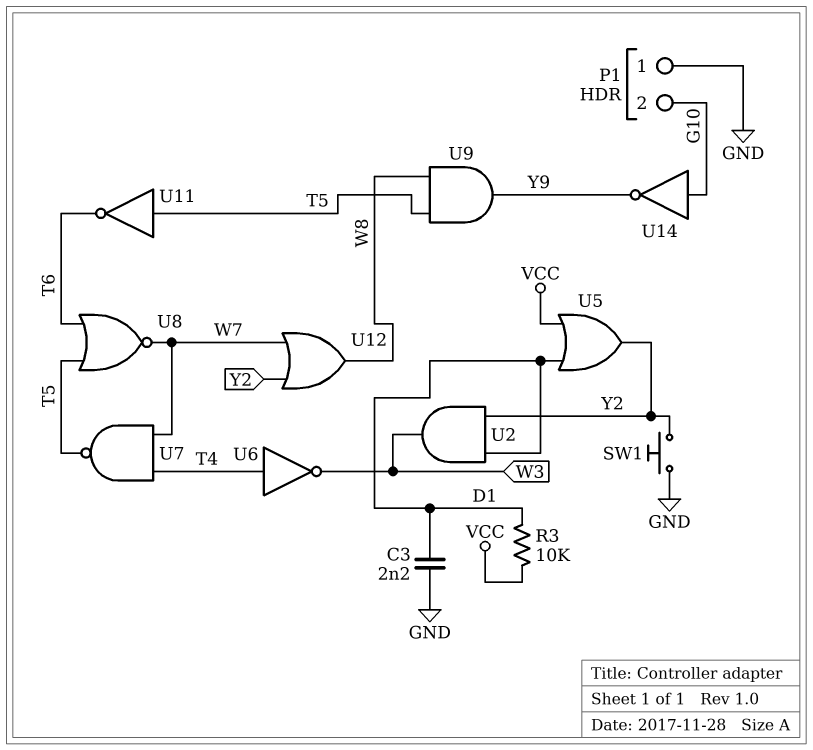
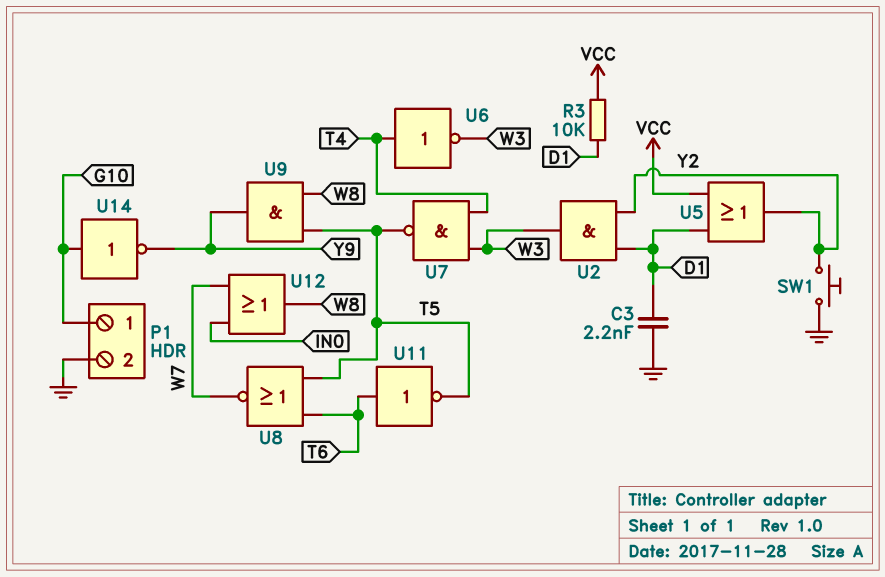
P1 pin 1: GND -> G10
P1 pin 2: G10 -> GND
U7: NAND (in T4, in W7, out T5) -> NAND (in T4, in W3, out T5)
U11: NOT (in T5, out T6) -> NOT (in T6, out T5)
U12: OR (in W7, in Y2, out W8) -> OR (in IN0, in W7, out W8)

